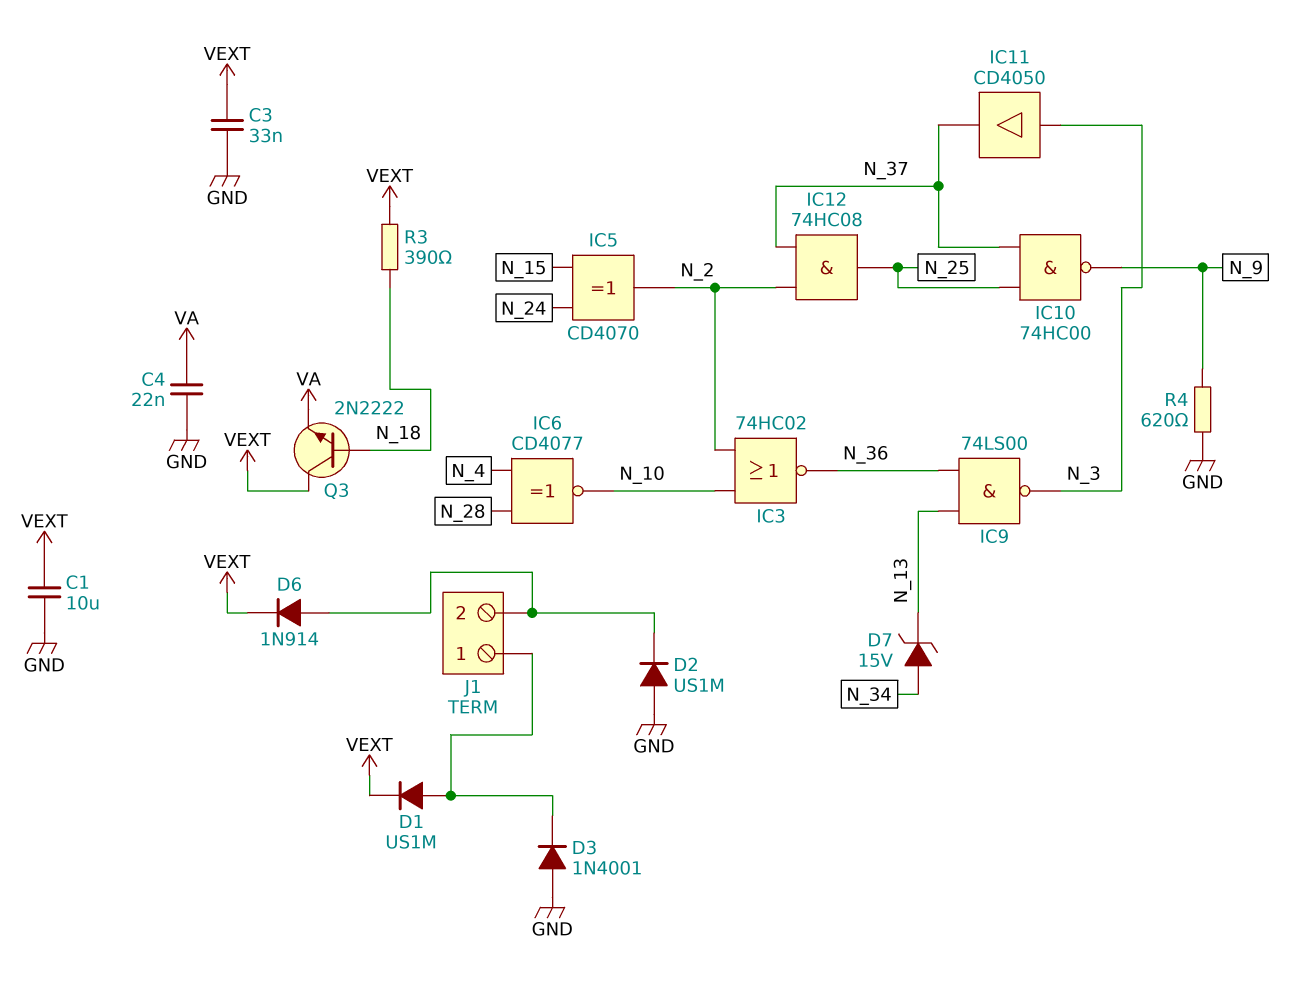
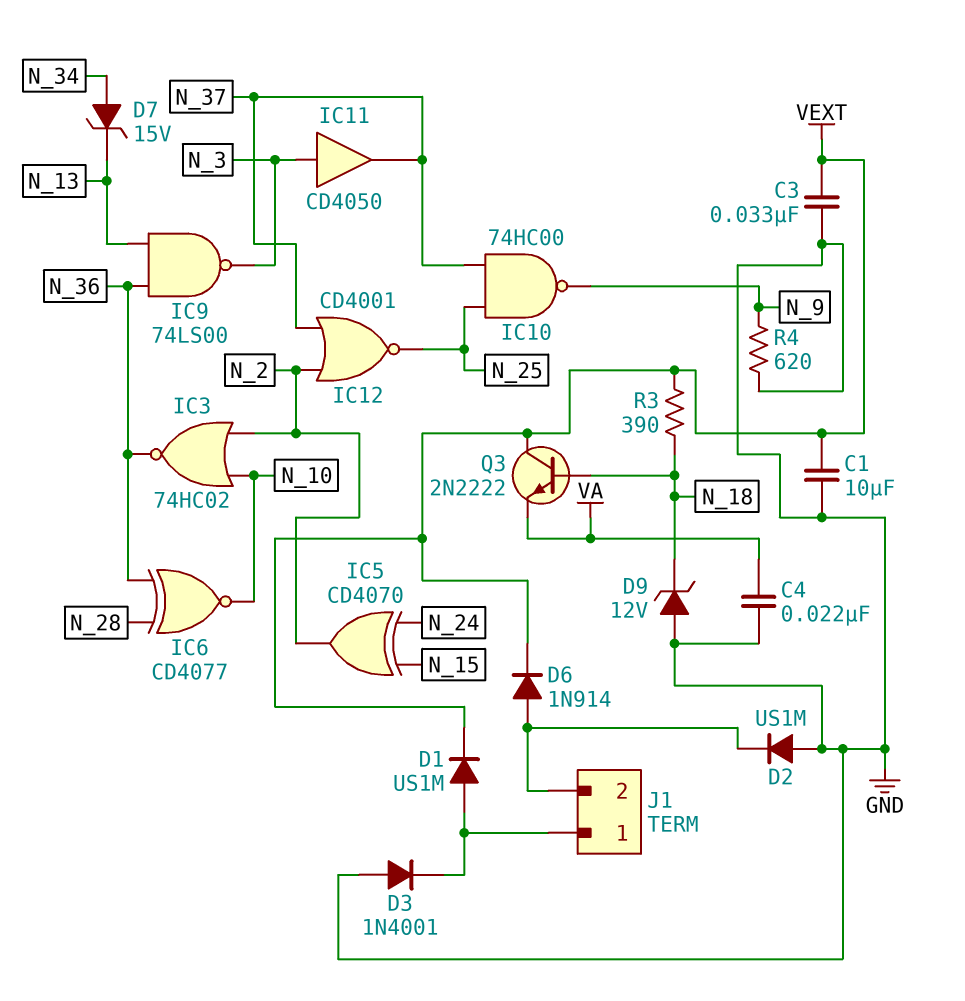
D9: none -> zener 12V (A GND, K N_18)
IC6: XNOR CD4077 (in N_4, in N_28, out N_10) -> XNOR CD4077 (in N_28, in N_36, out N_10)
IC12: AND 74HC08 (in N_2, in N_37, out N_25) -> NOR CD4001 (in N_2, in N_37, out N_25)

